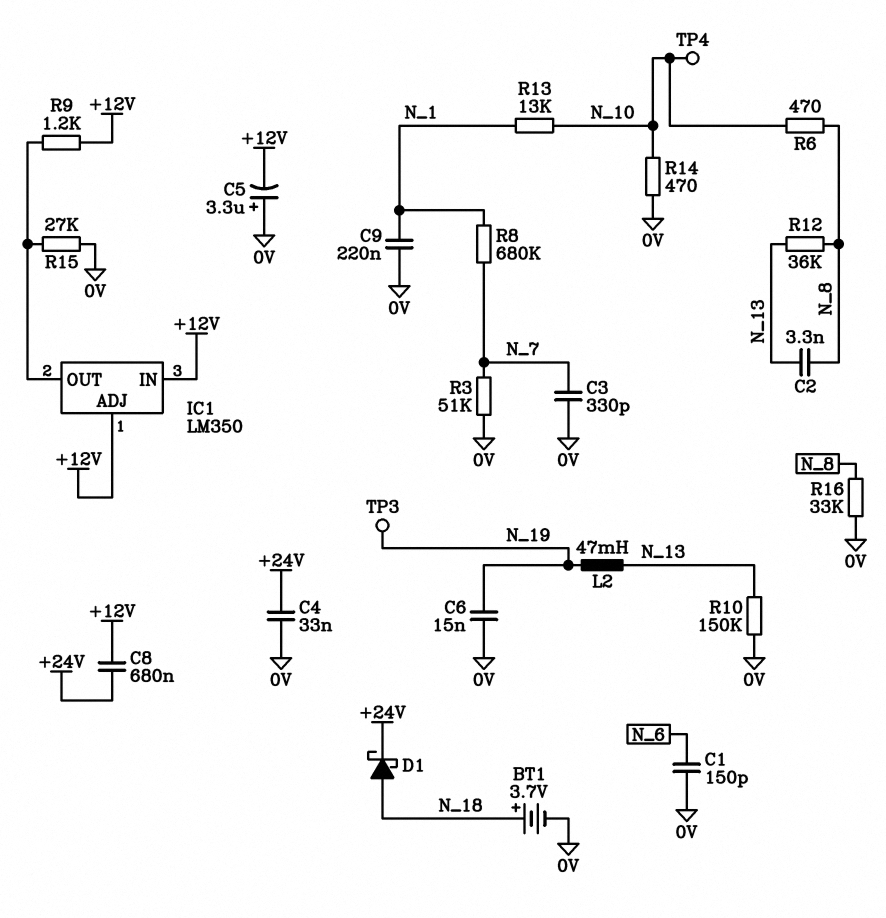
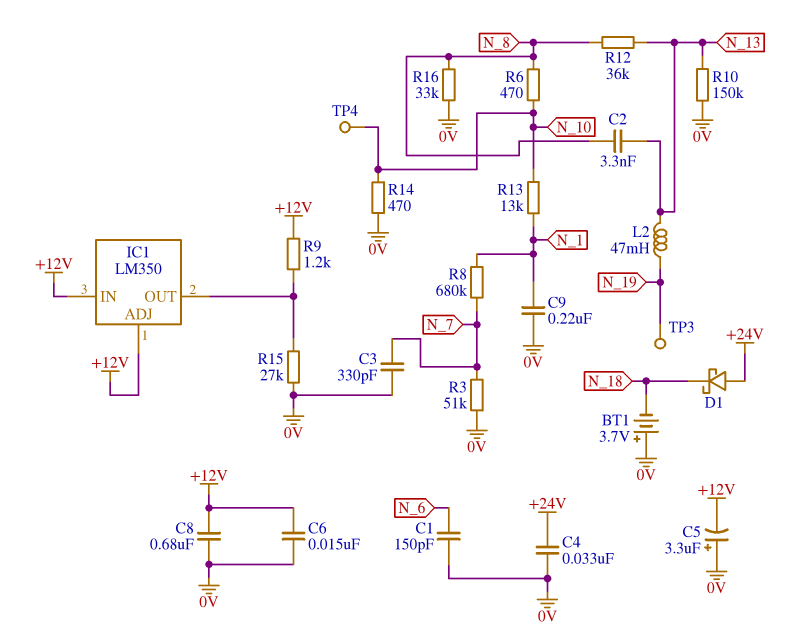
BT1: 3.7V (plus N_18, minus 0V) -> 3.7V (plus 0V, minus N_18)
C6: 15nF (0V, N_19) -> 15nF (+12V, 0V)
C8: 680nF (+12V, +24V) -> 680nF (+12V, 0V)
D1: schottky (A N_18, K +24V) -> schottky (A +24V, K N_18)

